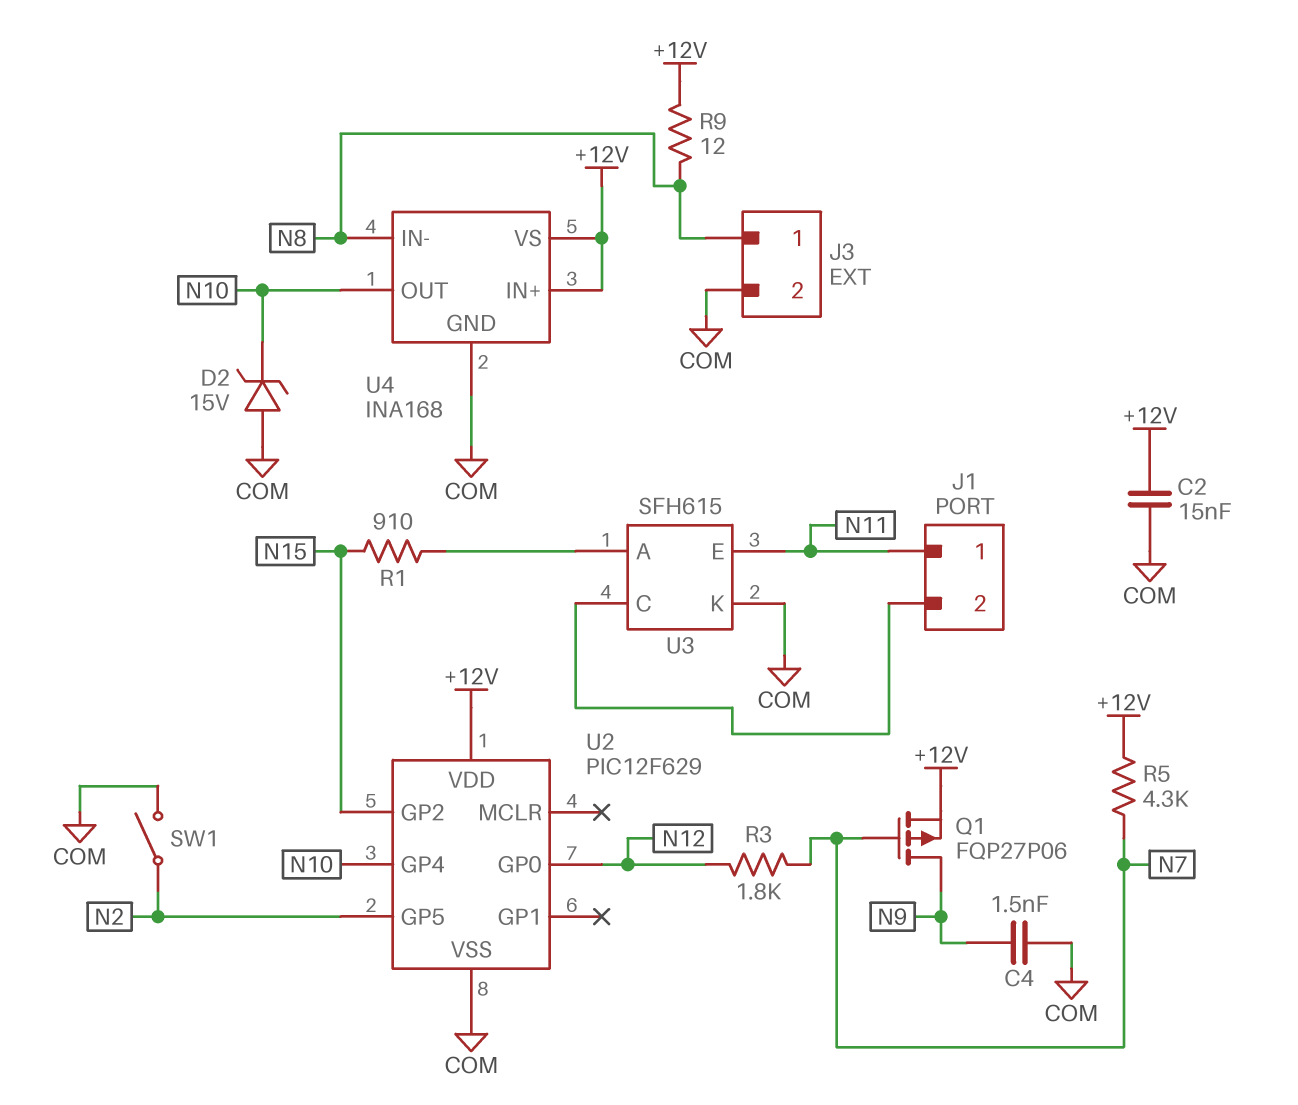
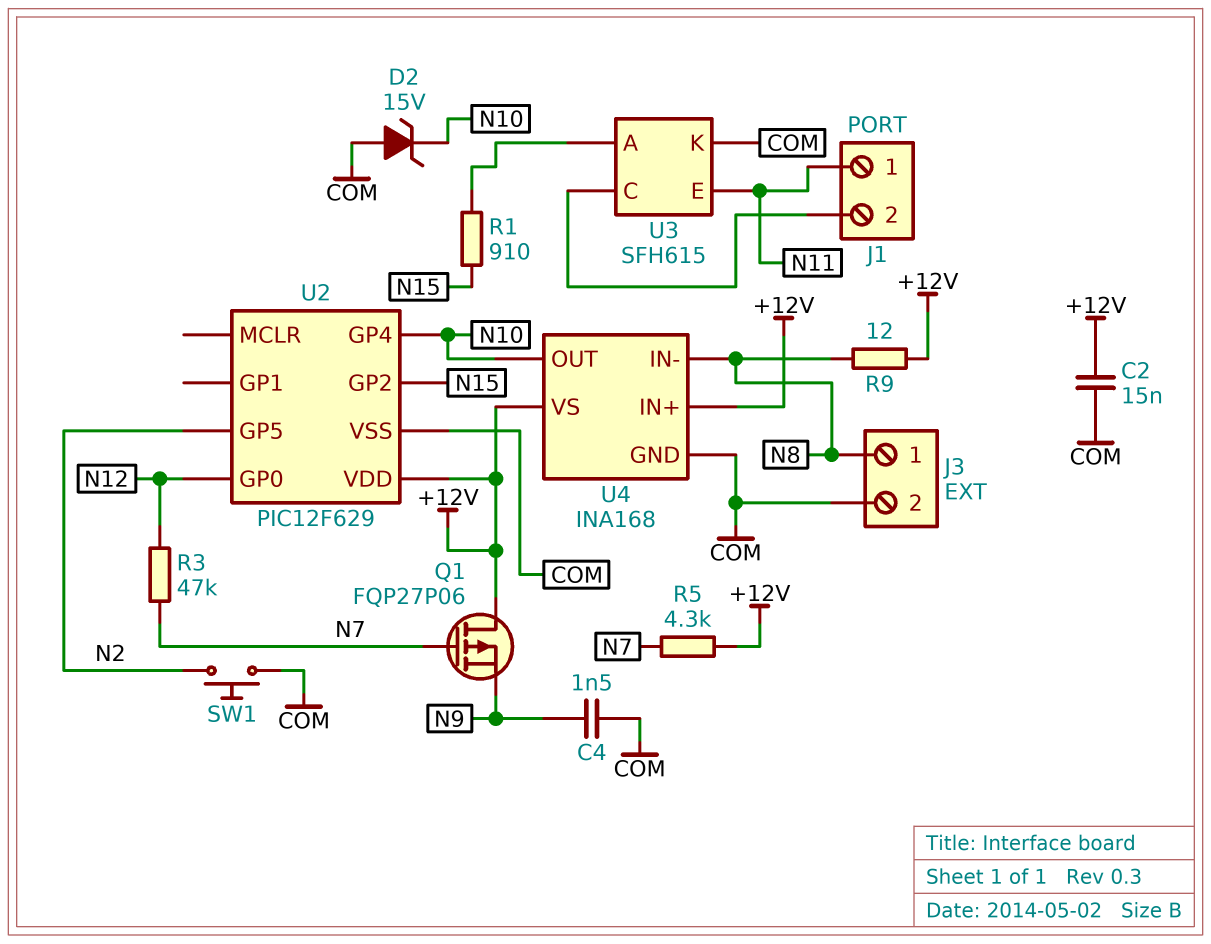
Q1: PMOS FQP27P06 (G N7, D N9, S +12V) -> PMOS FQP27P06 (G N7, D +12V, S N9)
R3: 1.8k (N7, N12) -> 47k (N7, N12)
SW1: switch (COM, N2) -> button (COM, N2)

